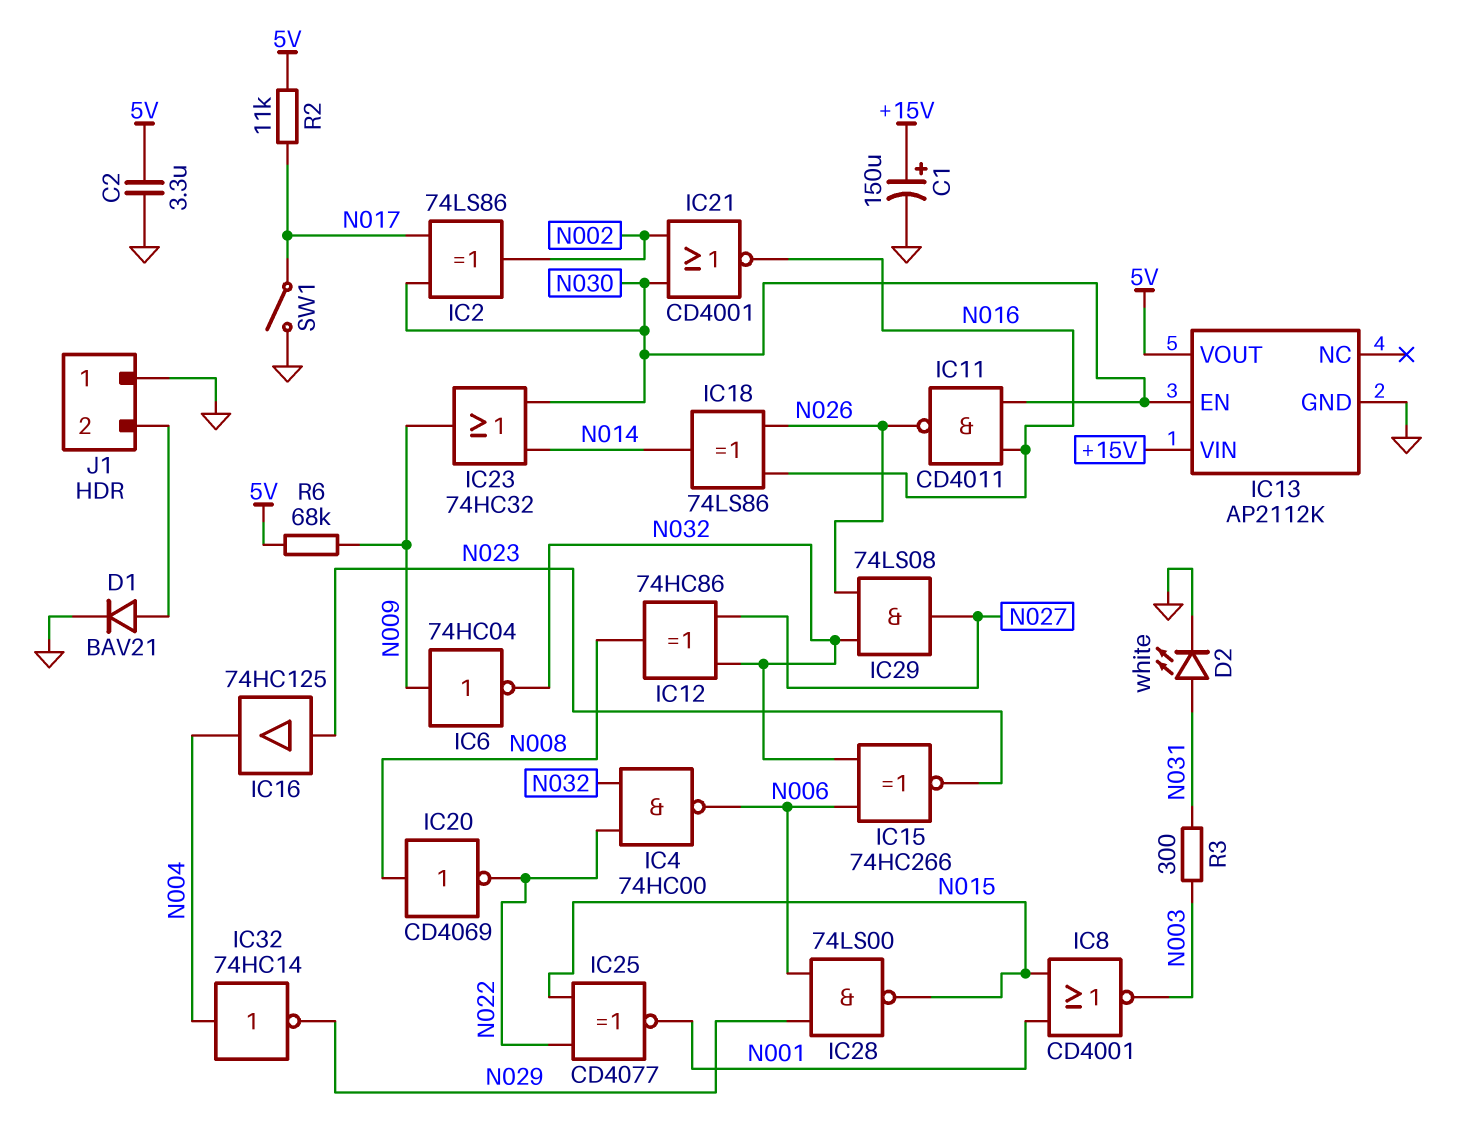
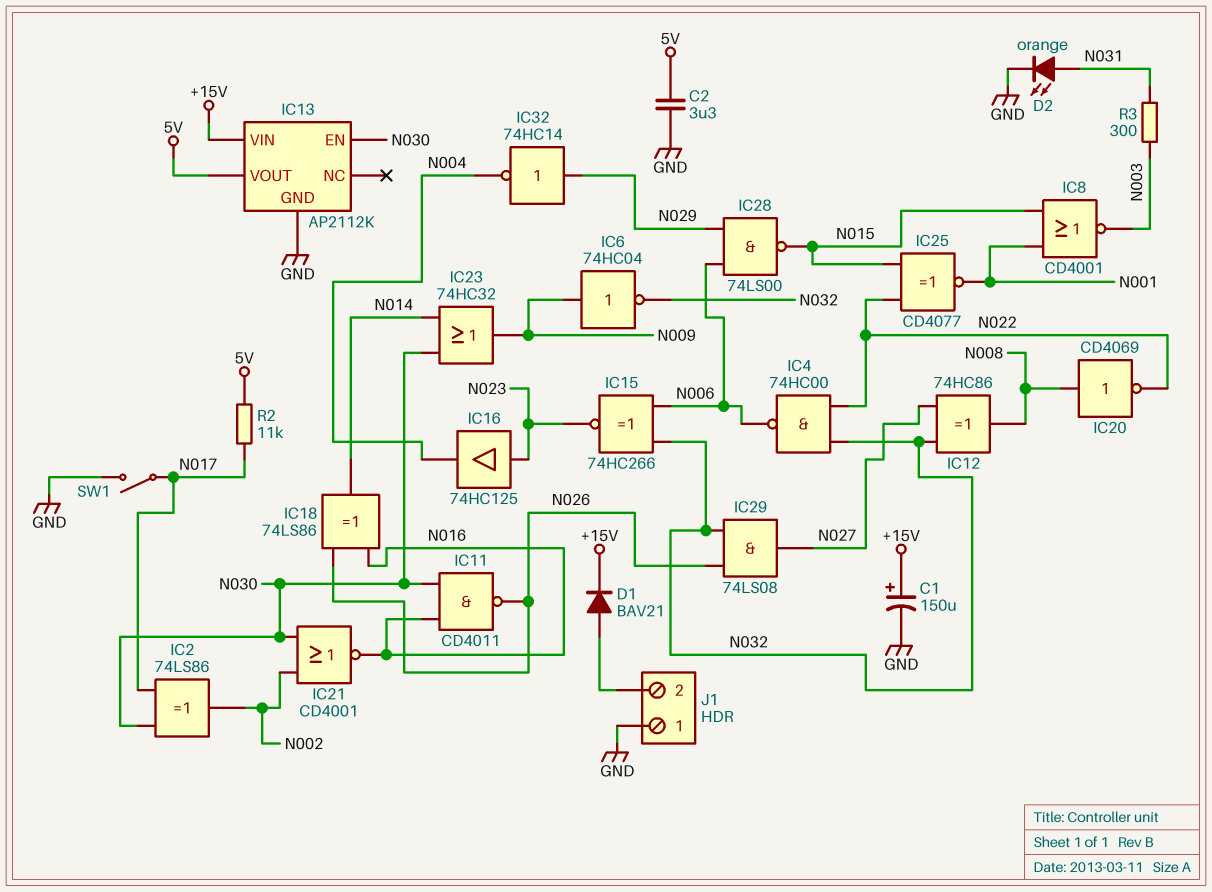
D1: diode BAV21 (A J1/2, K GND) -> diode BAV21 (A J1/2, K +15V)
D2: LED white (A N031, K GND) -> LED orange (A N031, K GND)
IC32: NOT 74HC14 (in N004, out N029) -> NOT 74HC14 (in N029, out N004)
R6: 68k (5V, N009) -> none

